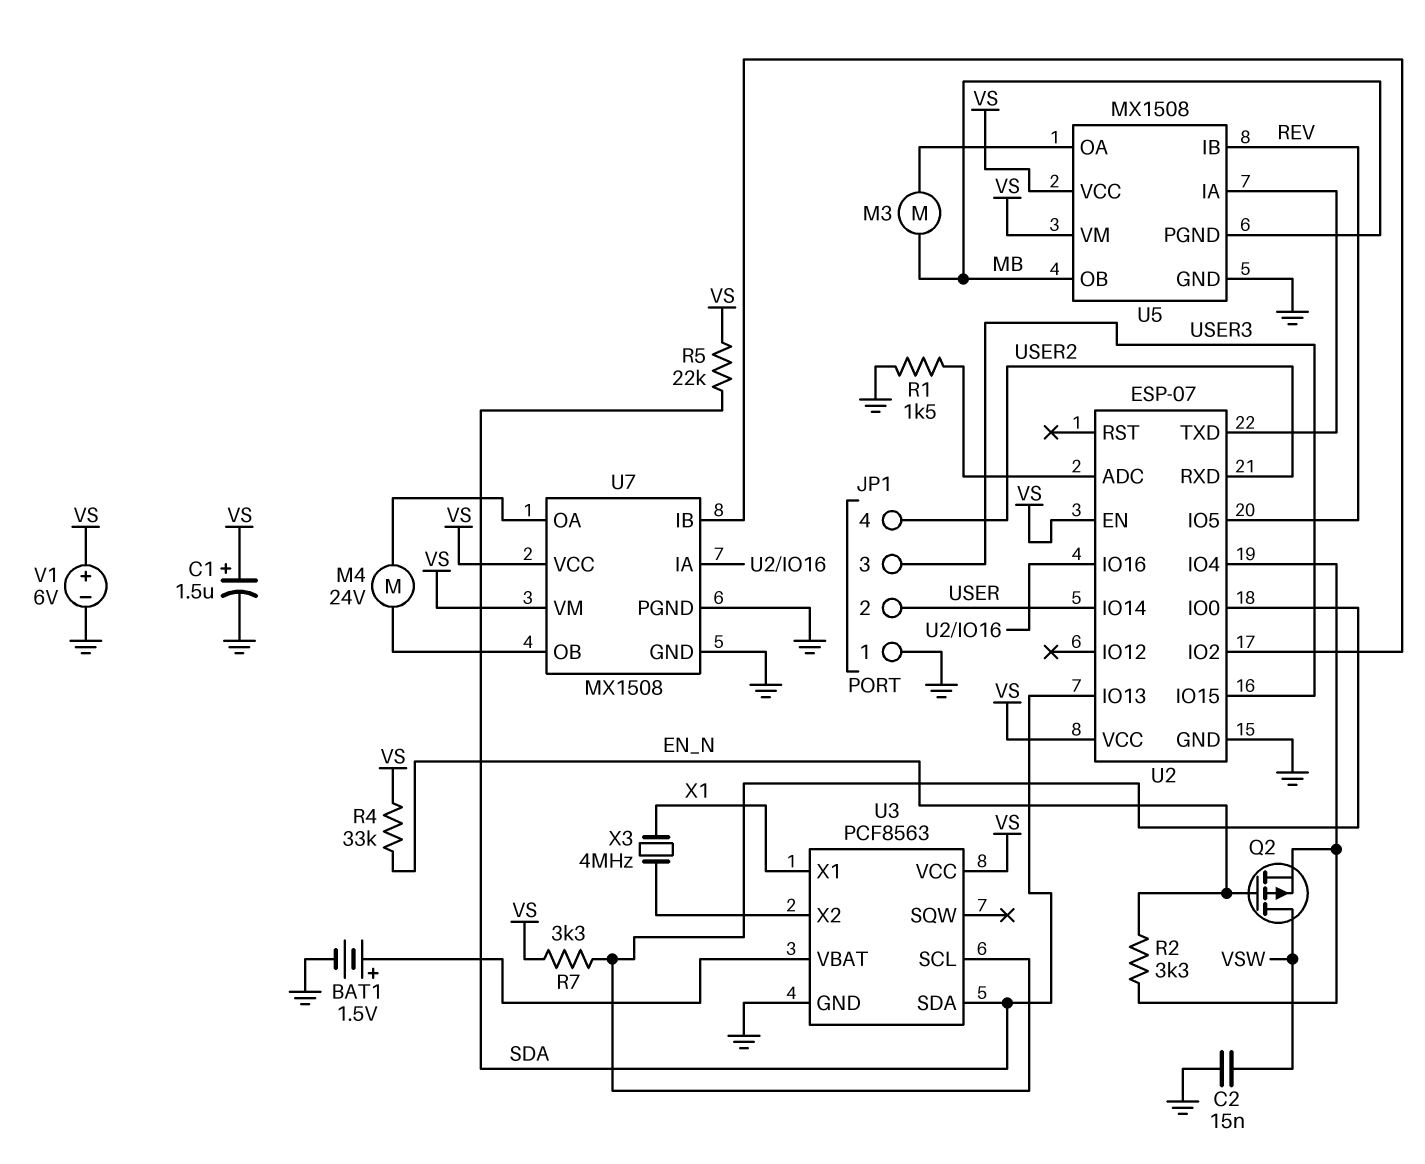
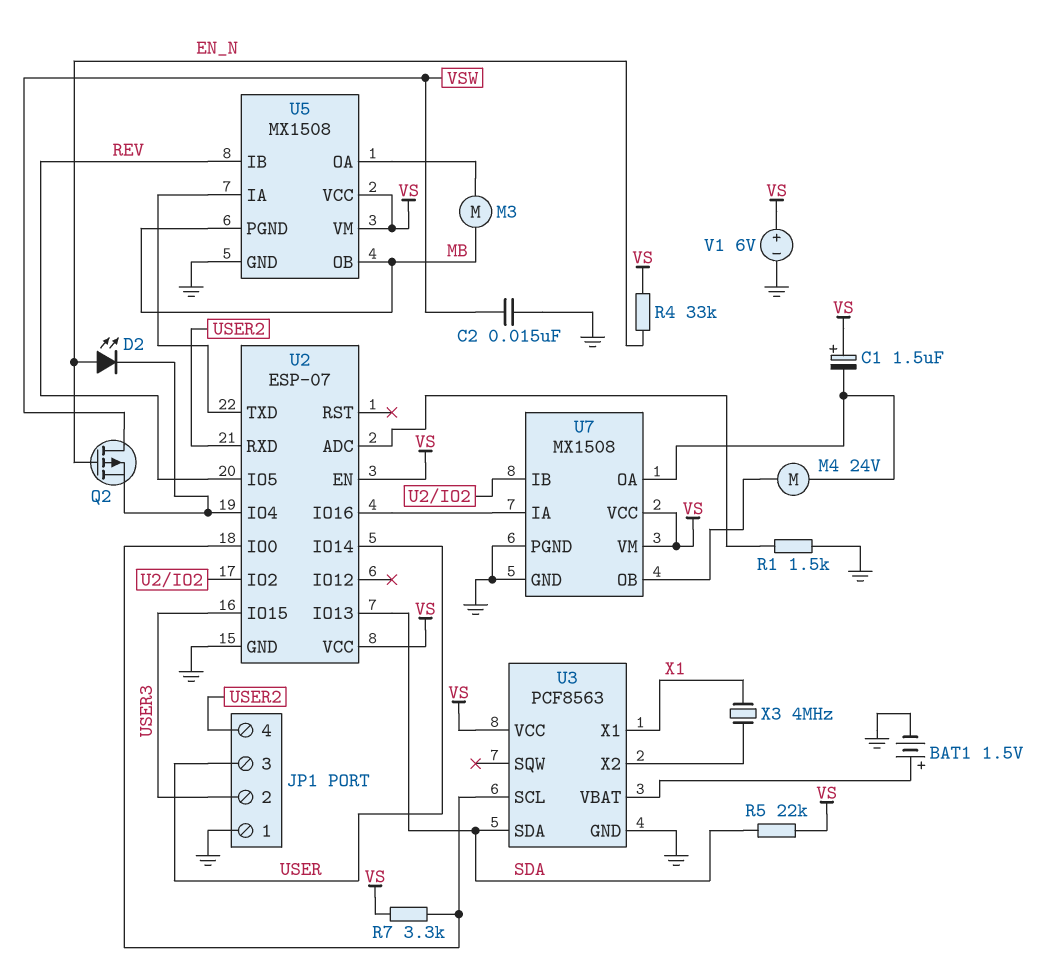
C1: 1.5uF (plus VS, minus GND) -> 1.5uF (plus VS, minus U7/OA)
D2: none -> LED (A EN_N, K U2/IO4)
JP1 pin 2: USER -> USER3
JP1 pin 3: USER3 -> USER
R2: 3.3k (EN_N, U2/IO4) -> none

